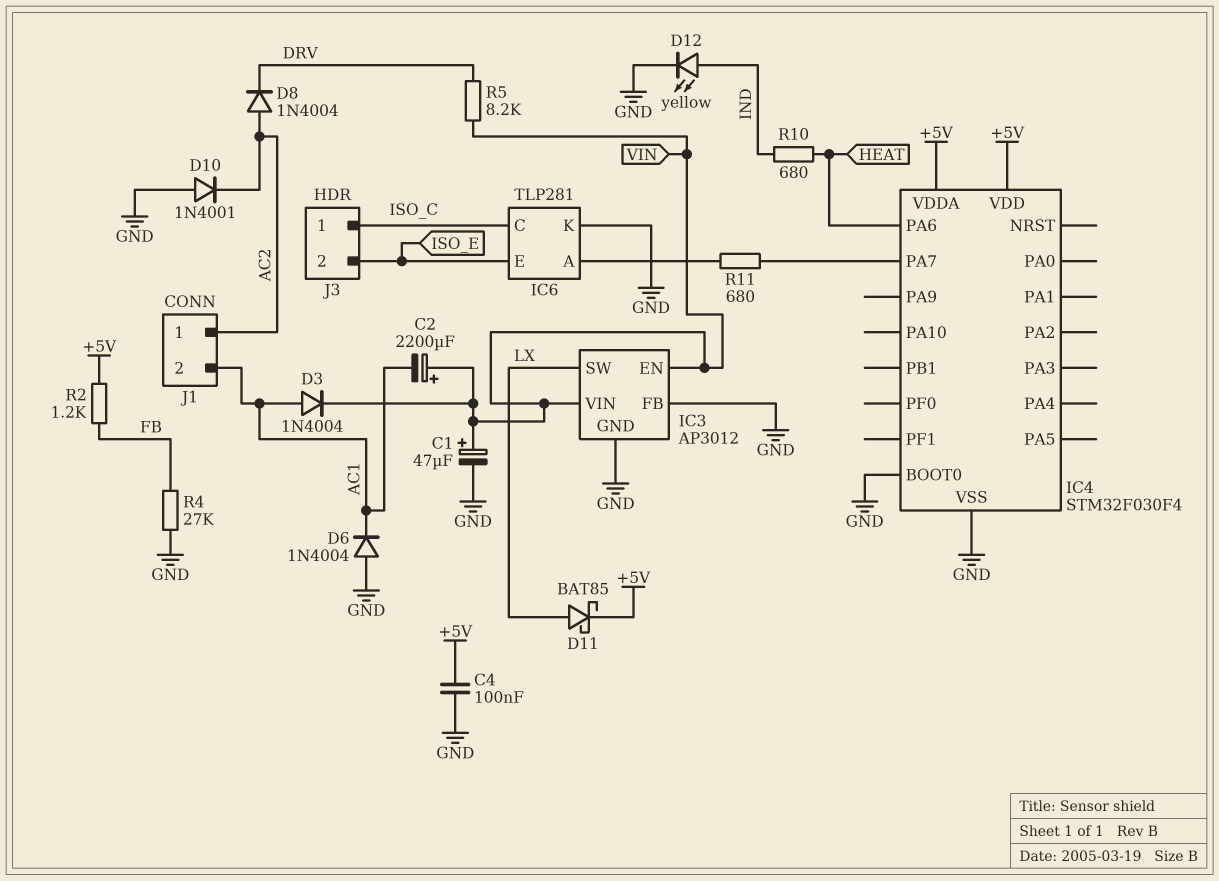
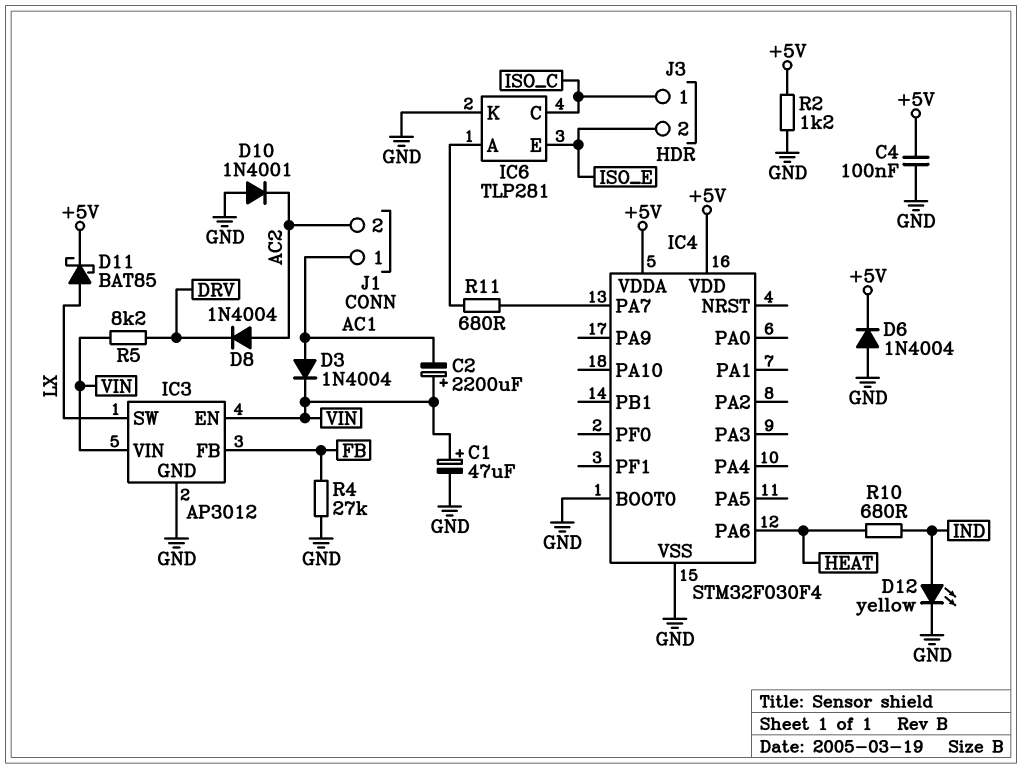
D6: diode 1N4004 (A GND, K AC1) -> diode 1N4004 (A GND, K +5V)
IC3 pin FB: GND -> FB
J1 pin 1: AC2 -> AC1
J1 pin 2: AC1 -> AC2
R2: 1.2k (+5V, FB) -> 1.2k (+5V, GND)

